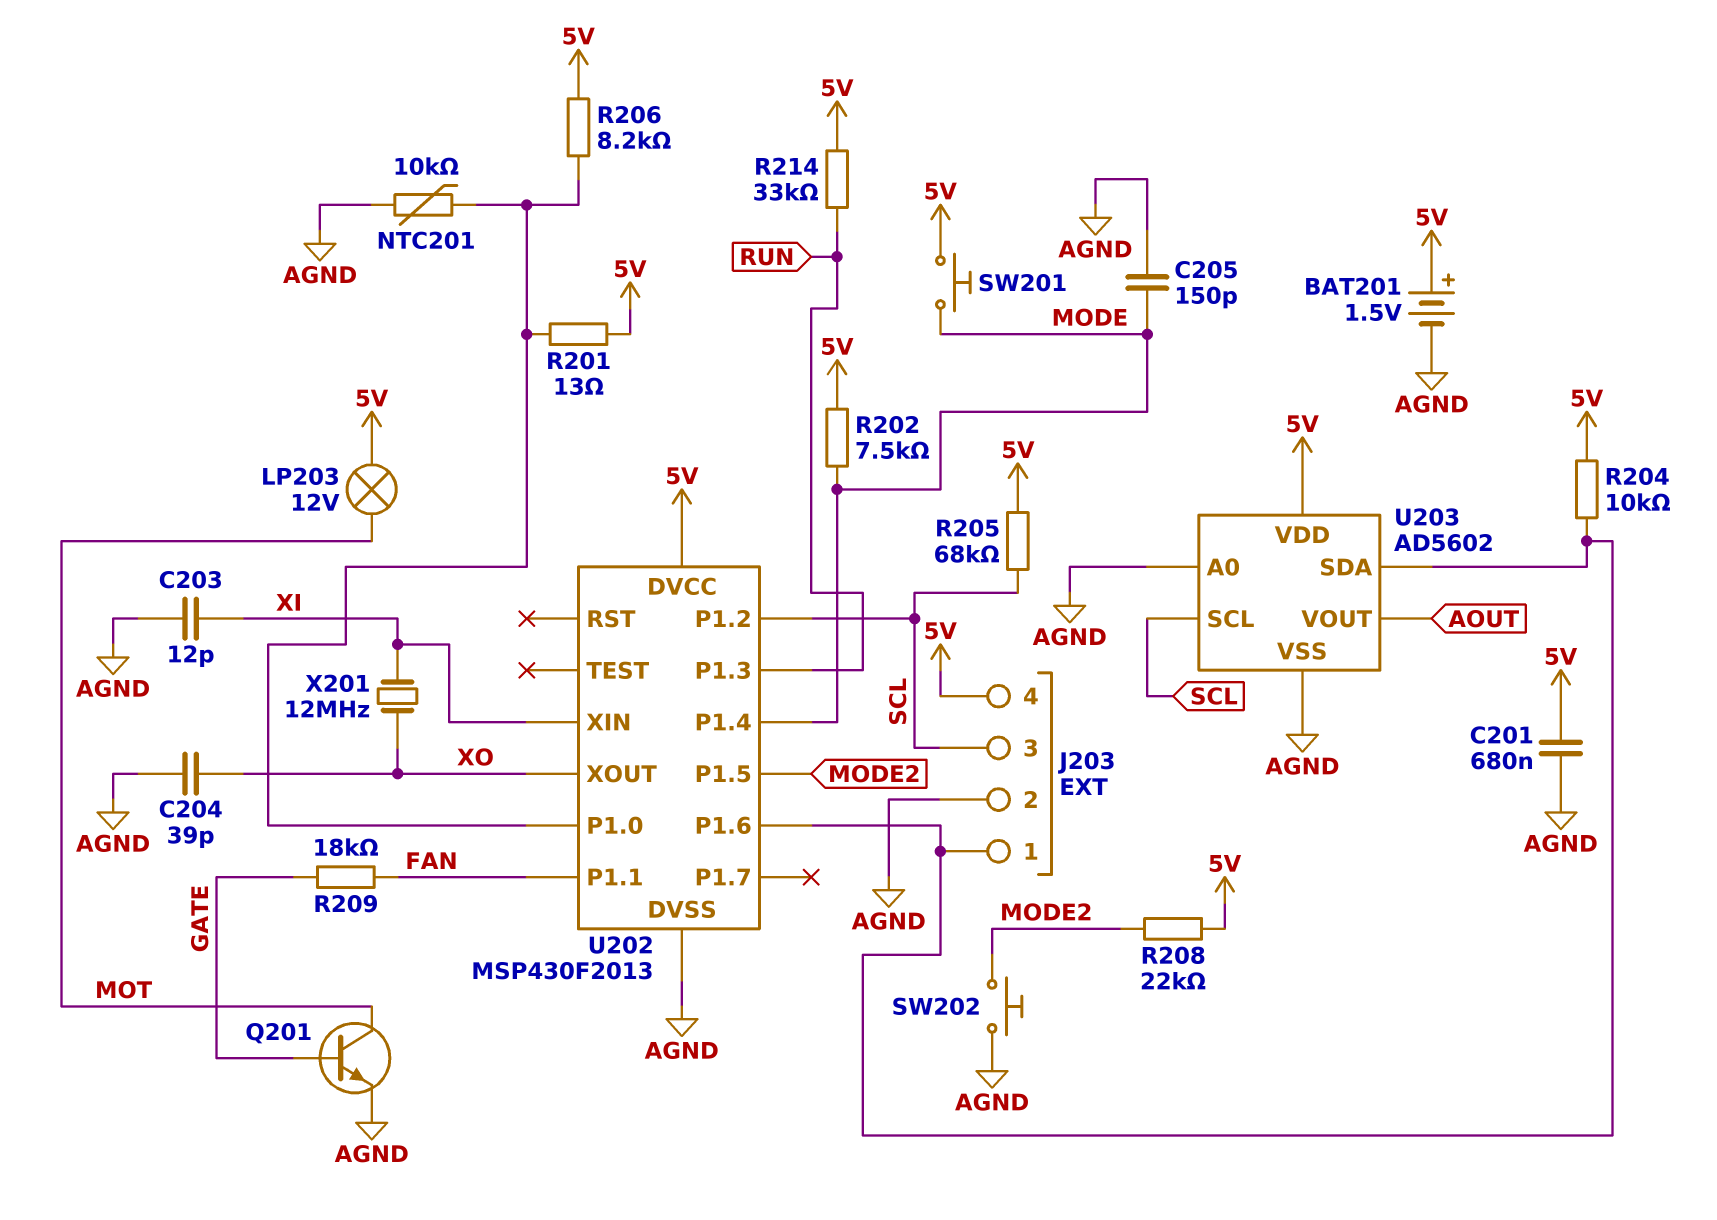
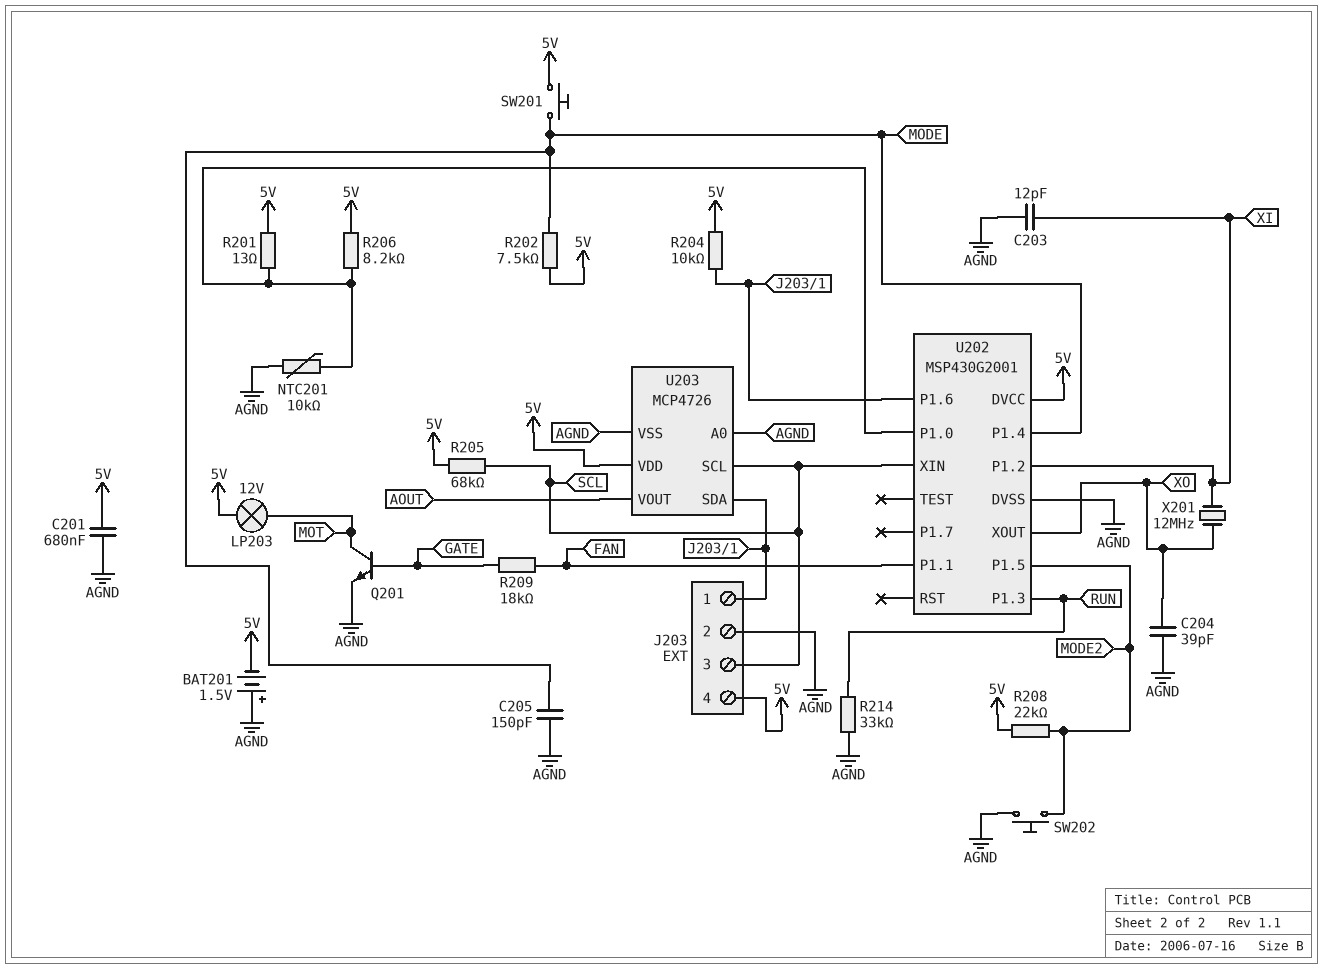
BAT201: 1.5V (plus 5V, minus AGND) -> 1.5V (plus AGND, minus 5V)
R214: 33k (5V, RUN) -> 33k (AGND, RUN)
U202: MSP430F2013 -> MSP430G2001
U202 pin P1.2: SCL -> XI
U202 pin XIN: XI -> SCL
U203: AD5602 -> MCP4726

